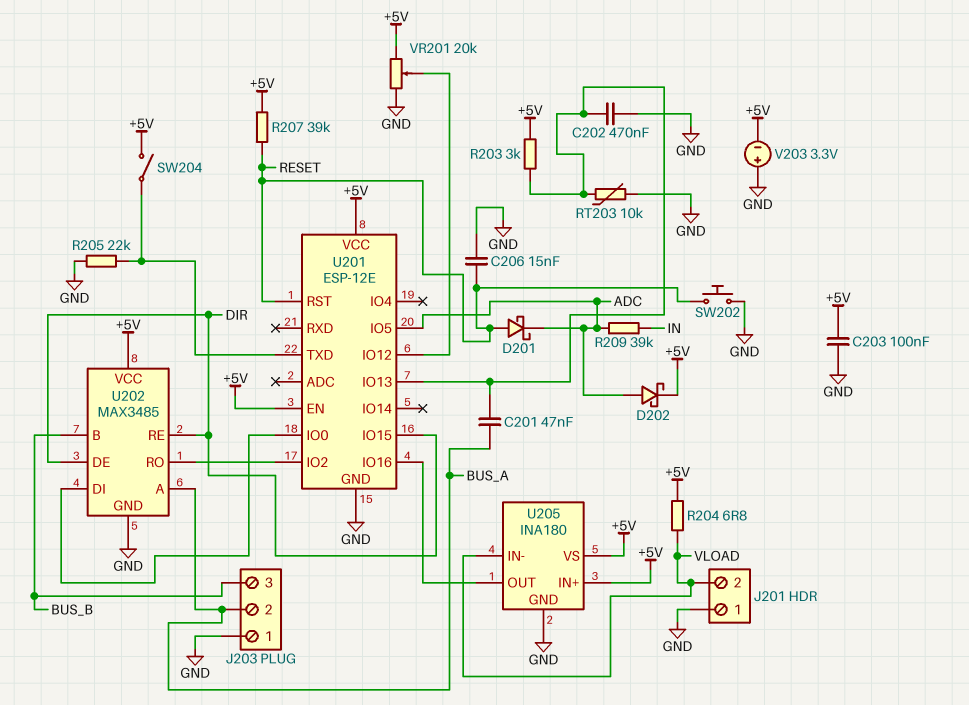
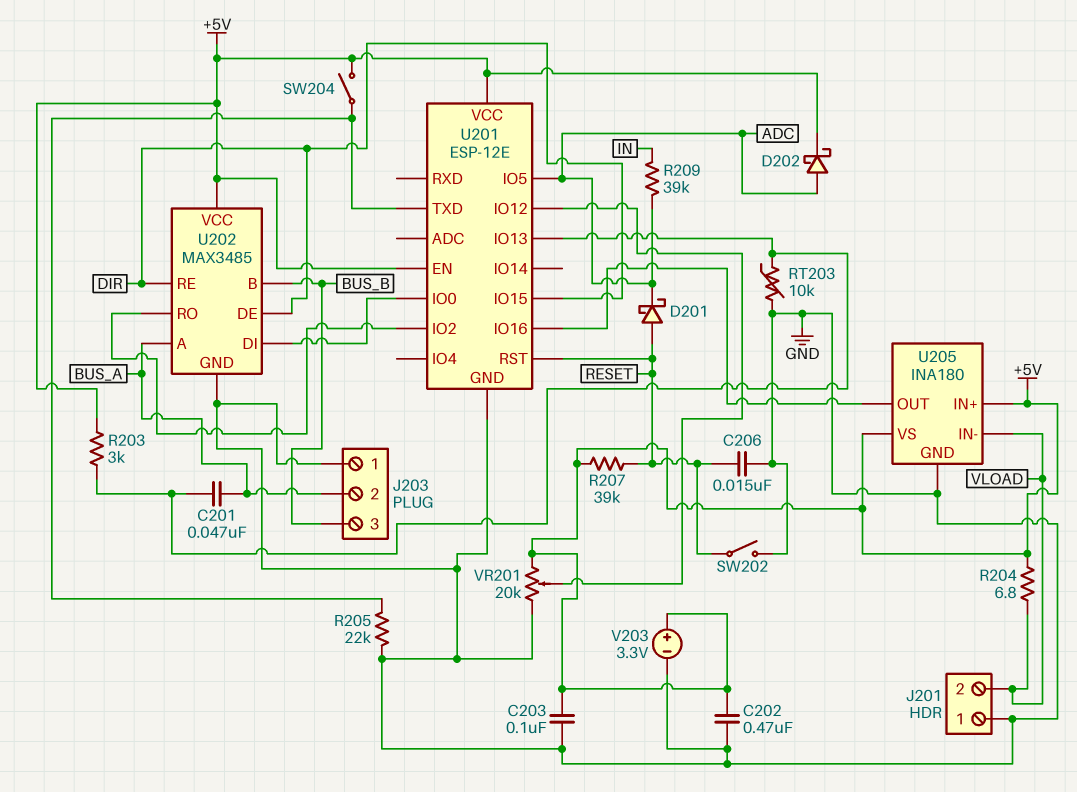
C202: 470nF (GND, U201/IO13) -> 470nF (+5V, GND)
SW202: button (GND, RESET) -> switch (GND, RESET)
V203: 3.3V (plus GND, minus +5V) -> 3.3V (plus +5V, minus GND)

